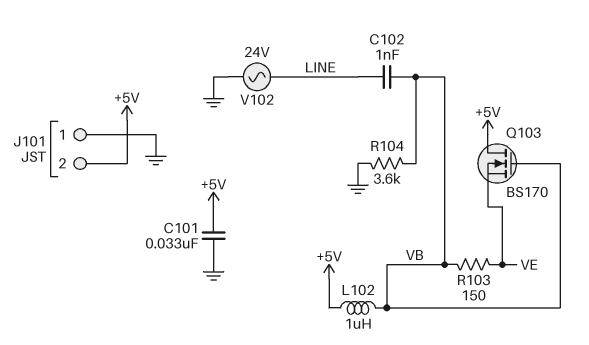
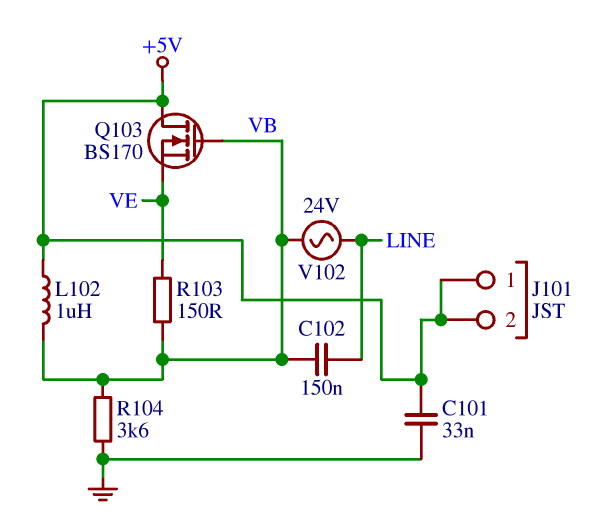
C102: 1nF (LINE, VB) -> 150nF (LINE, VB)
J101 pin 1: GND -> +5V
V102: AC 24V (GND, LINE) -> AC 24V (LINE, VB)

